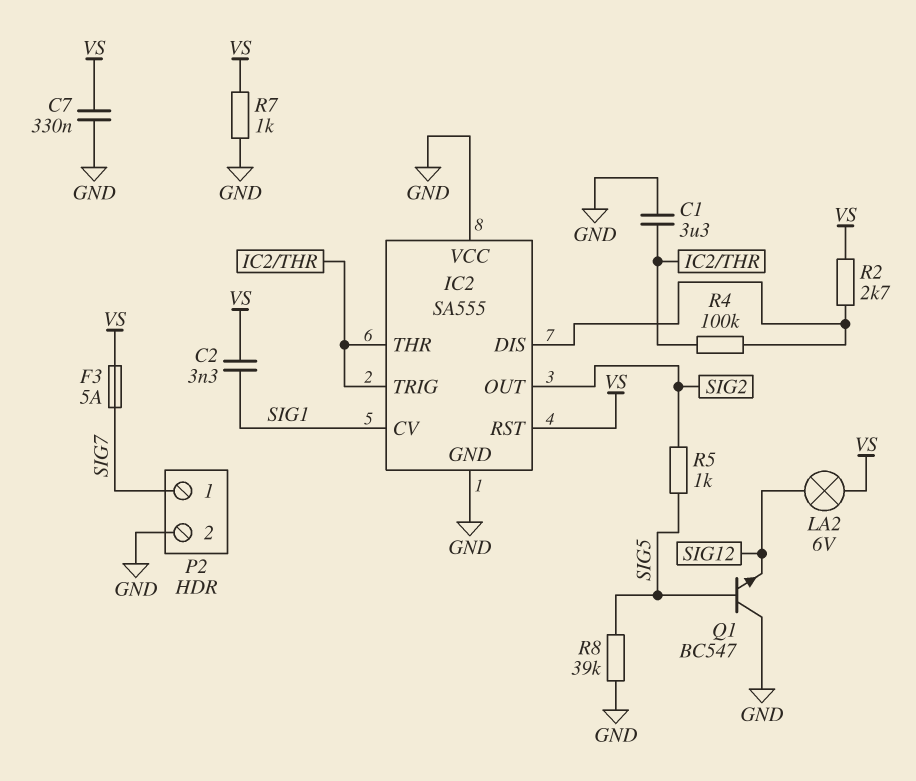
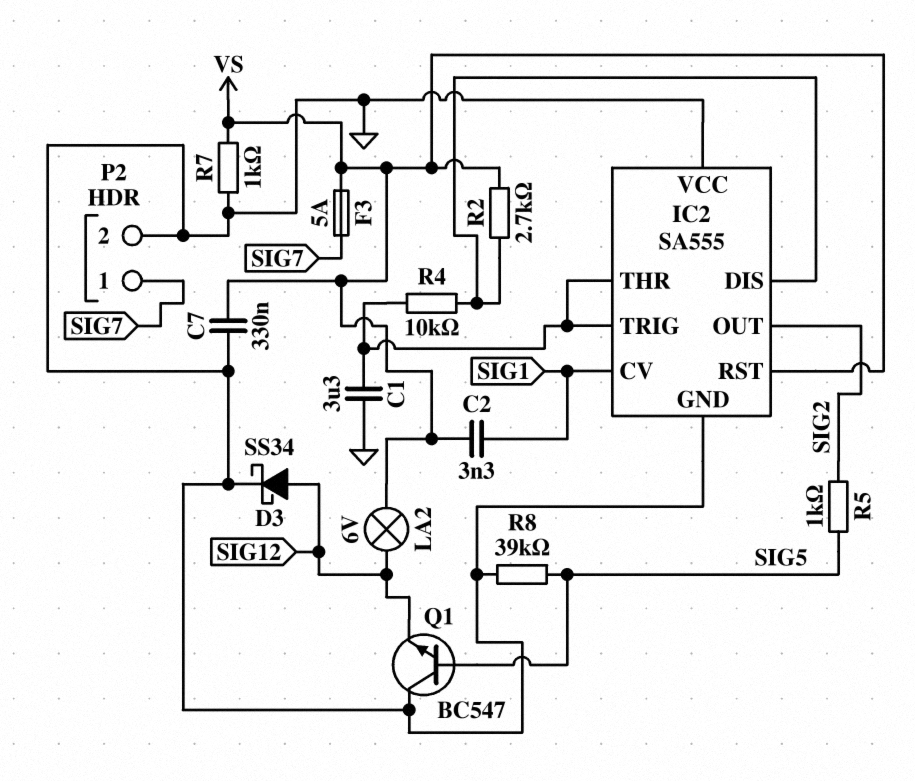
D3: none -> schottky SS34 (A SIG12, K GND)
R4: 100k (IC2/DIS, IC2/THR) -> 10k (IC2/DIS, IC2/THR)

